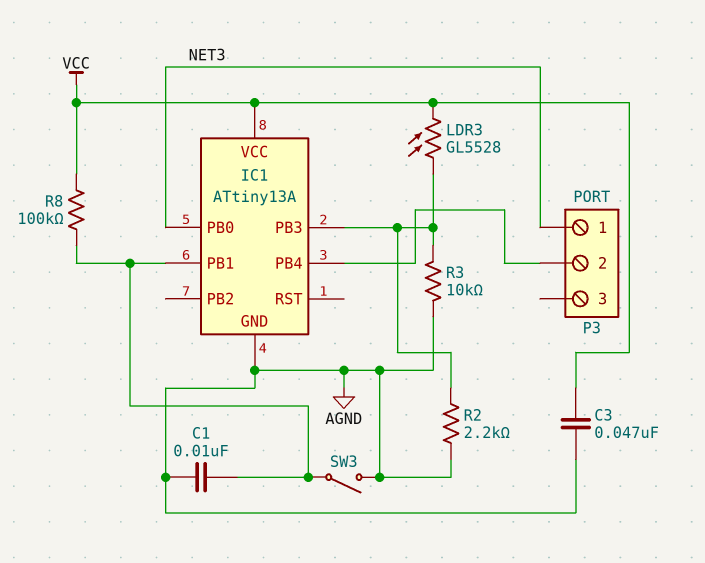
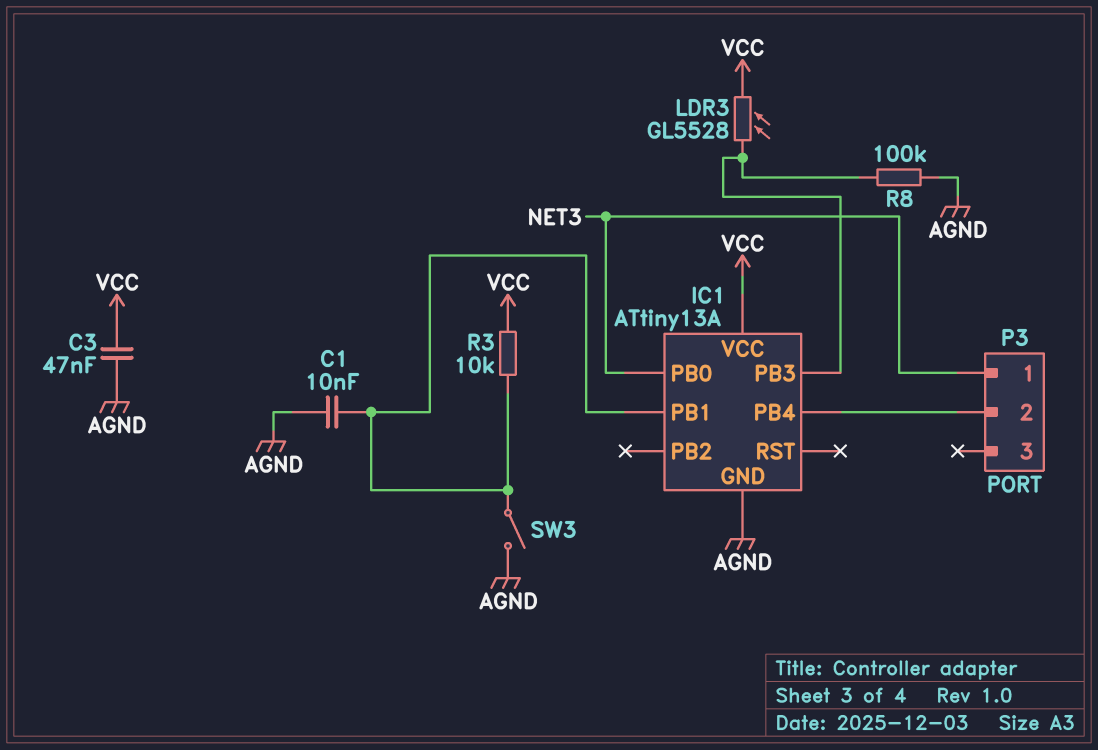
R2: 2.2k (AGND, IC1/PB3) -> none
R3: 10k (AGND, IC1/PB3) -> 10k (IC1/PB1, VCC)
R8: 100k (IC1/PB1, VCC) -> 100k (AGND, IC1/PB3)

